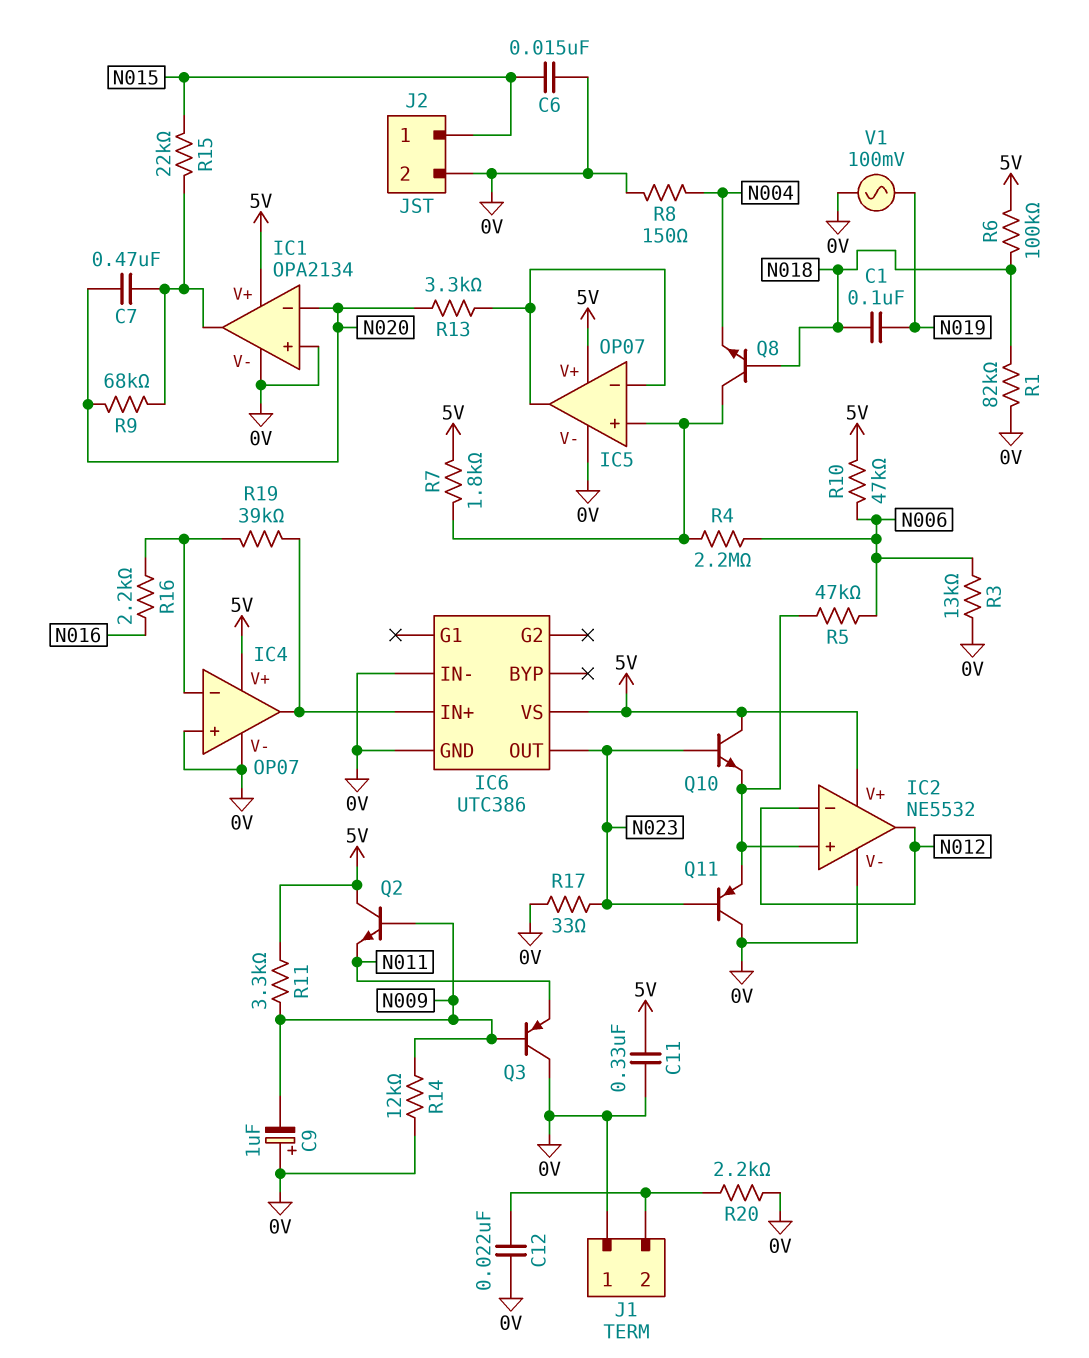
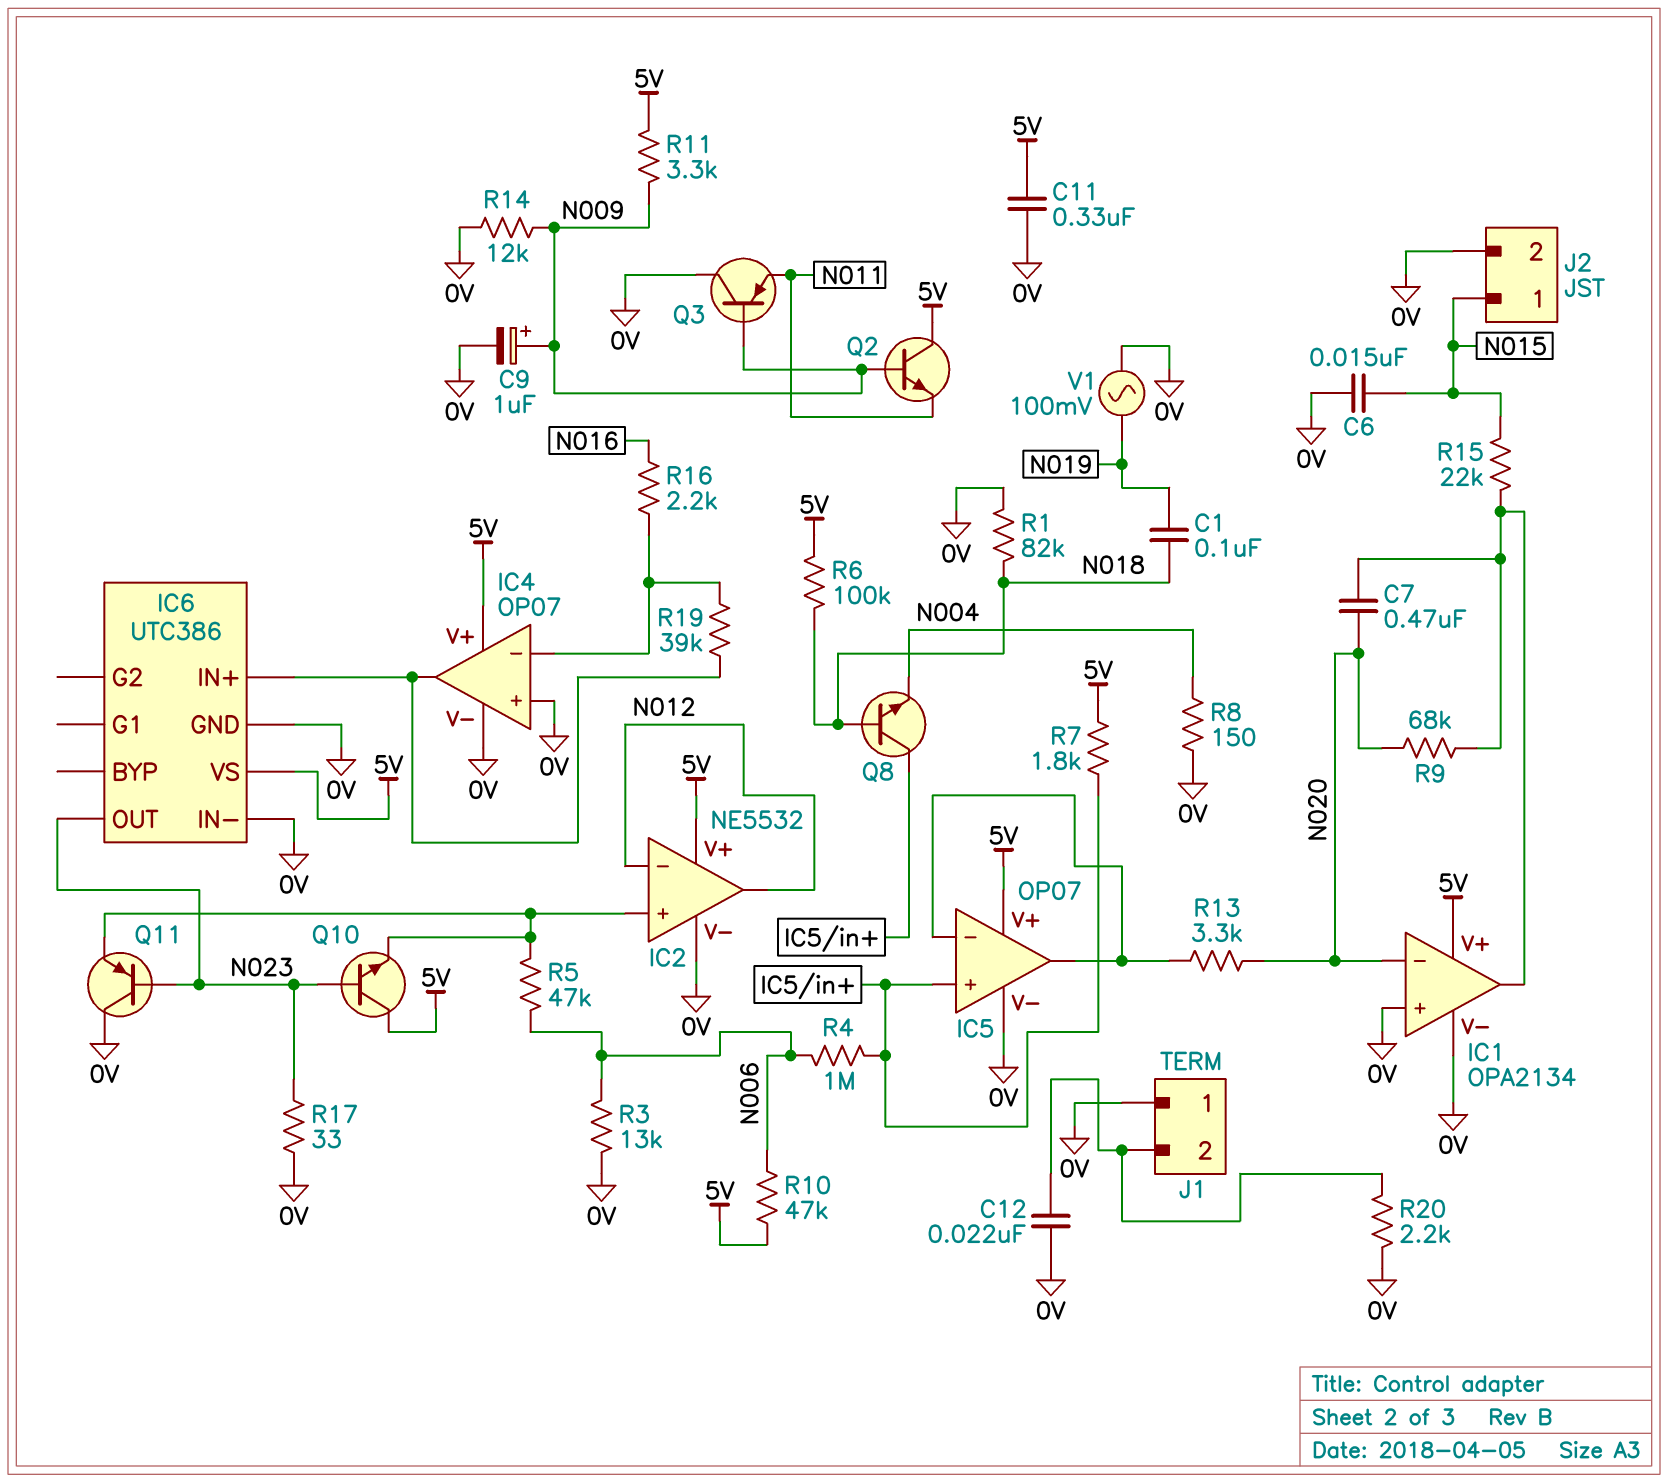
C9: 1uF (plus 0V, minus N009) -> 1uF (plus N009, minus 0V)
R4: 2.2M (IC5/in+, N006) -> 1M (IC5/in+, N006)

